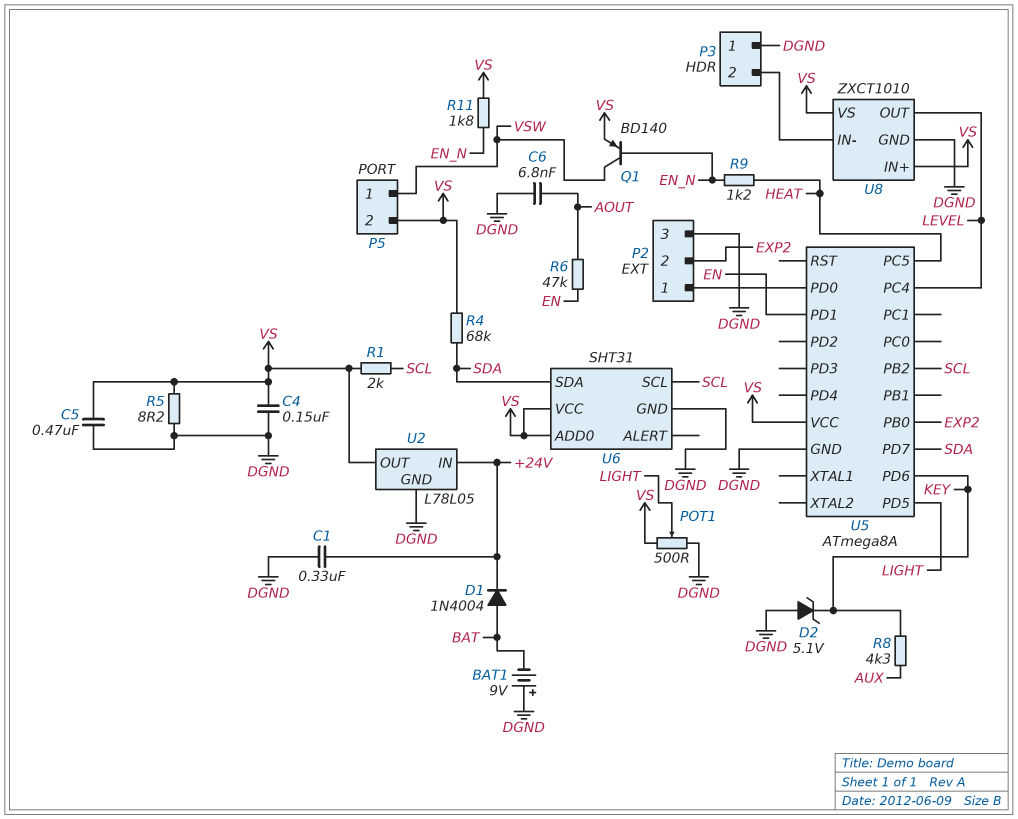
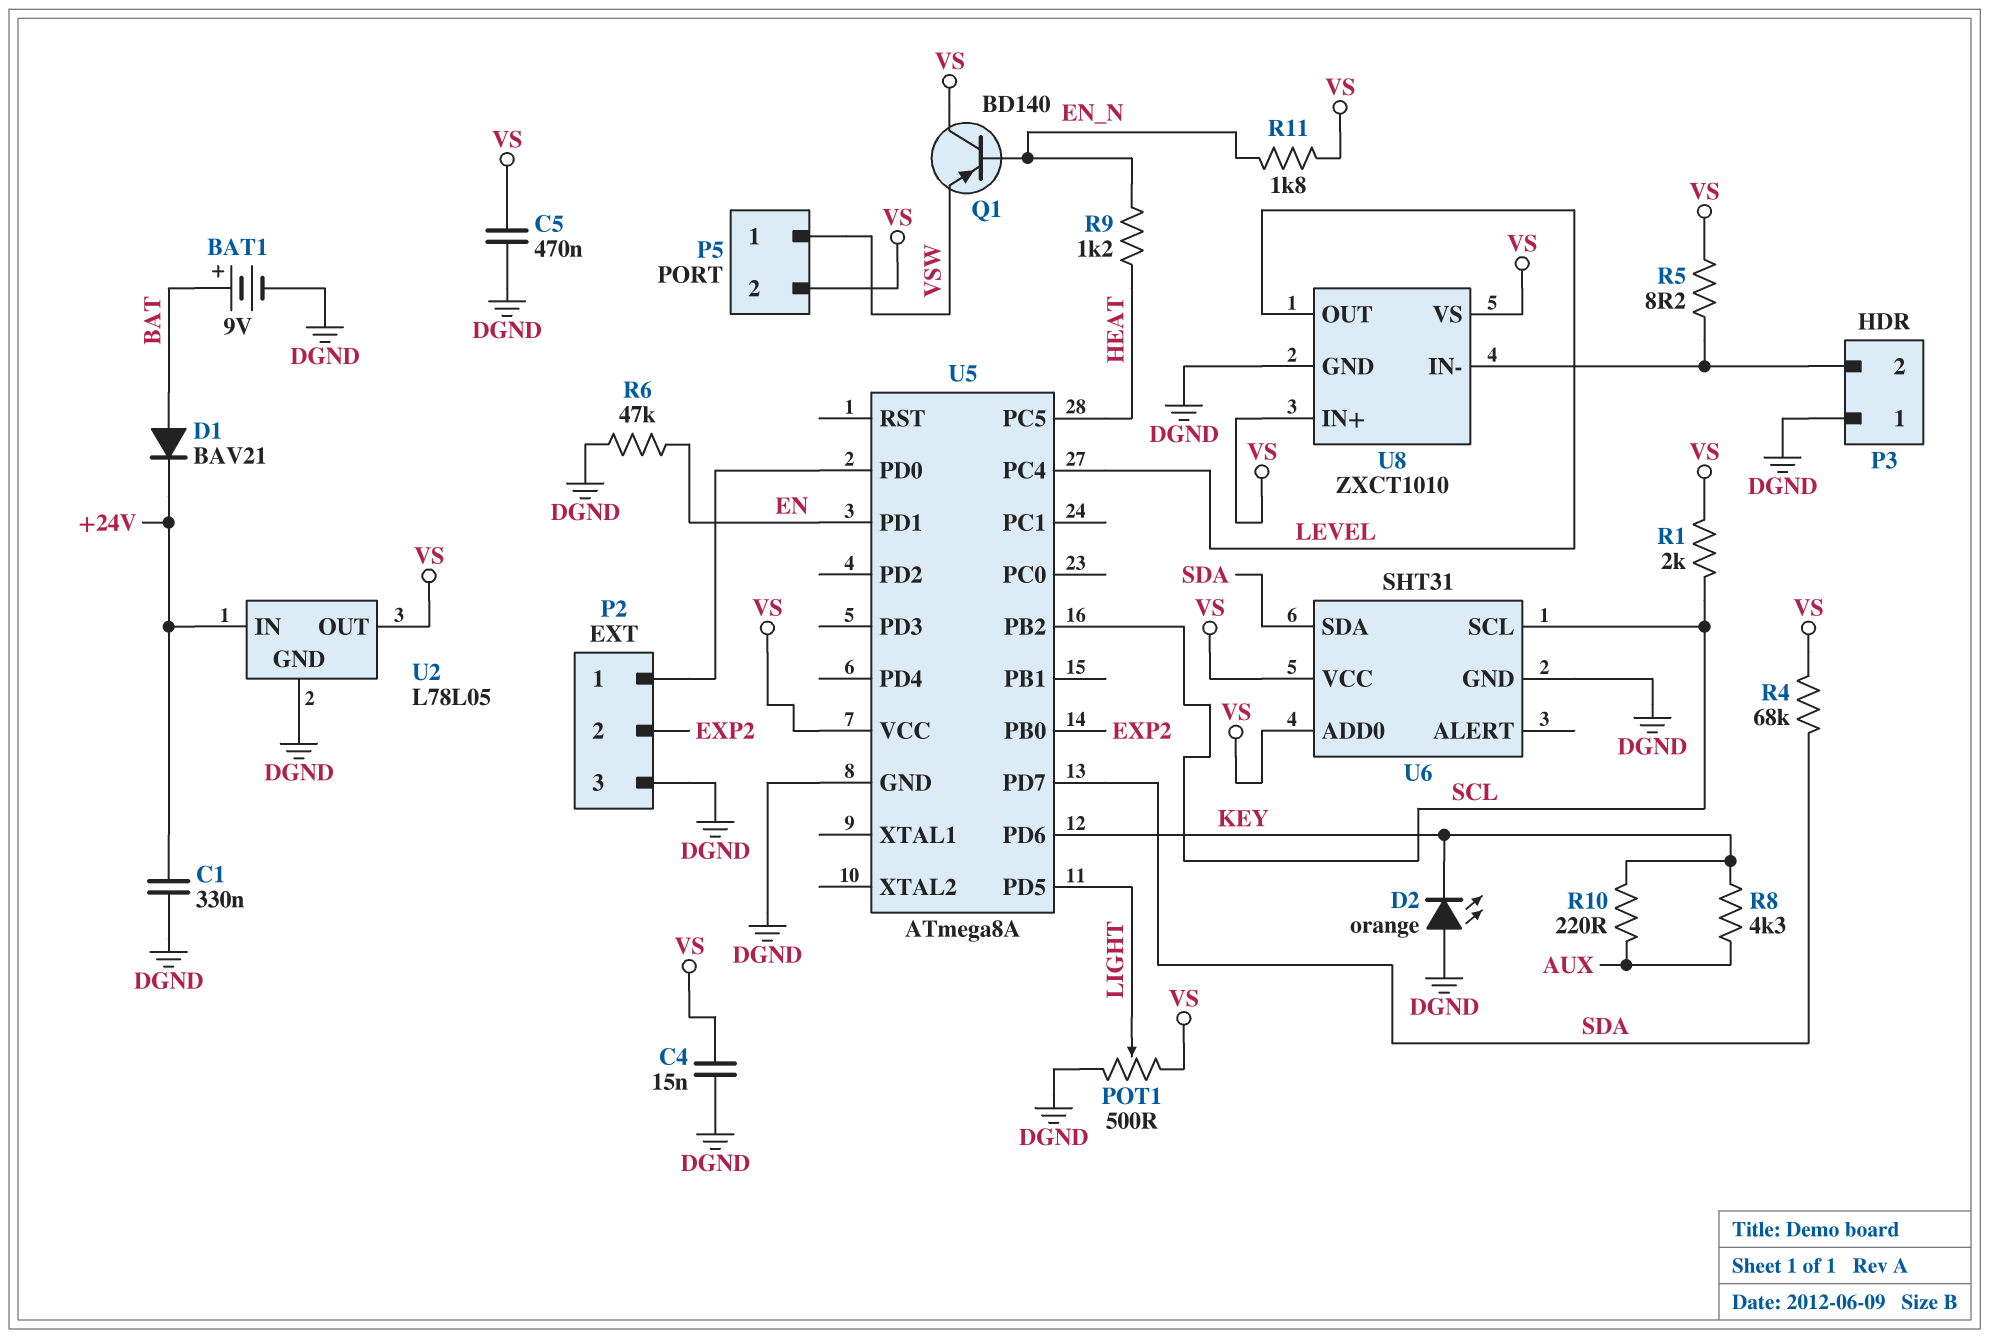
BAT1: 9V (plus DGND, minus BAT) -> 9V (plus BAT, minus DGND)
C4: 150nF (DGND, VS) -> 15nF (DGND, VS)
C6: 6.8nF (AOUT, DGND) -> none
D1: diode 1N4004 (A BAT, K +24V) -> diode BAV21 (A BAT, K +24V)
D2: zener 5.1V (A DGND, K KEY) -> LED orange (A DGND, K KEY)
Q1: PNP BD140 (B EN_N, C VSW, E VS) -> PNP BD140 (B EN_N, C VS, E VSW)
R5: 8.2 (DGND, VS) -> 8.2 (P3/2, VS)
R6: 47k (AOUT, EN) -> 47k (DGND, EN)
R10: none -> 220 (AUX, KEY)

